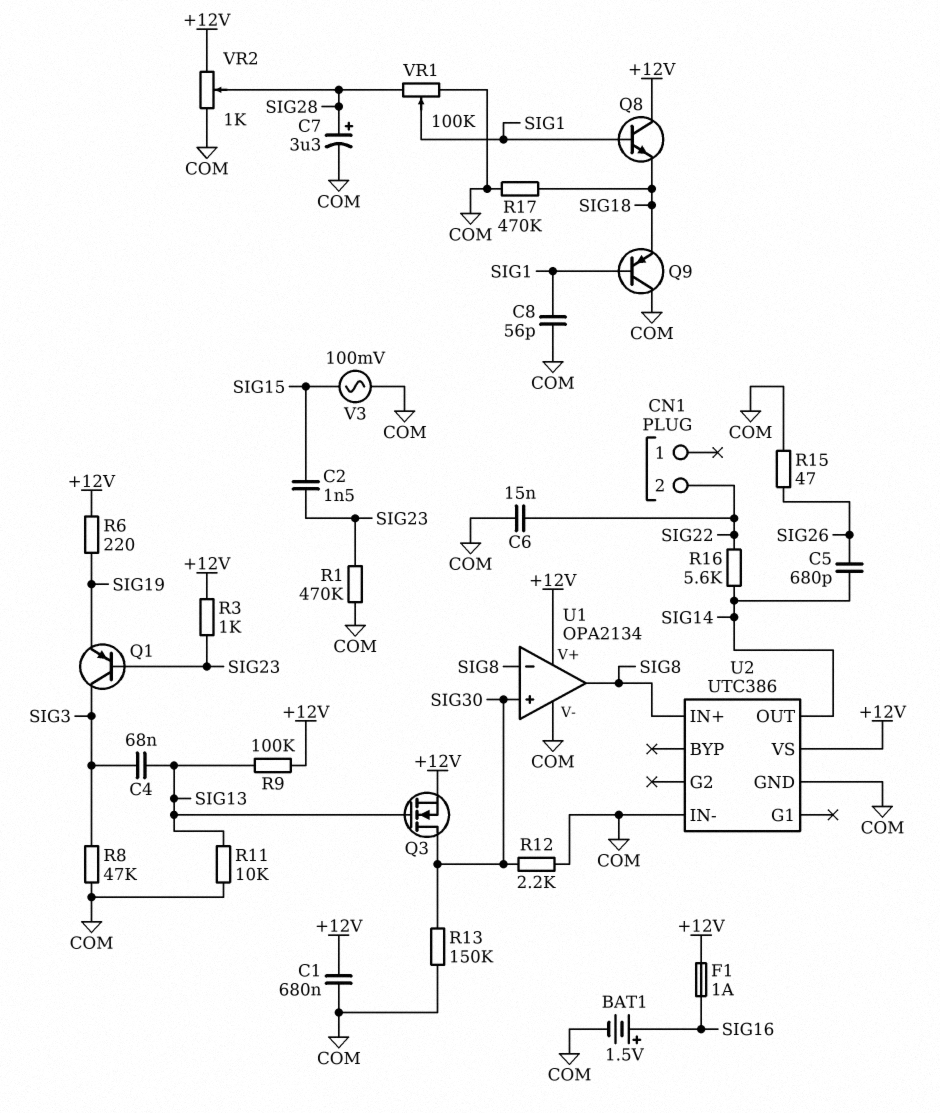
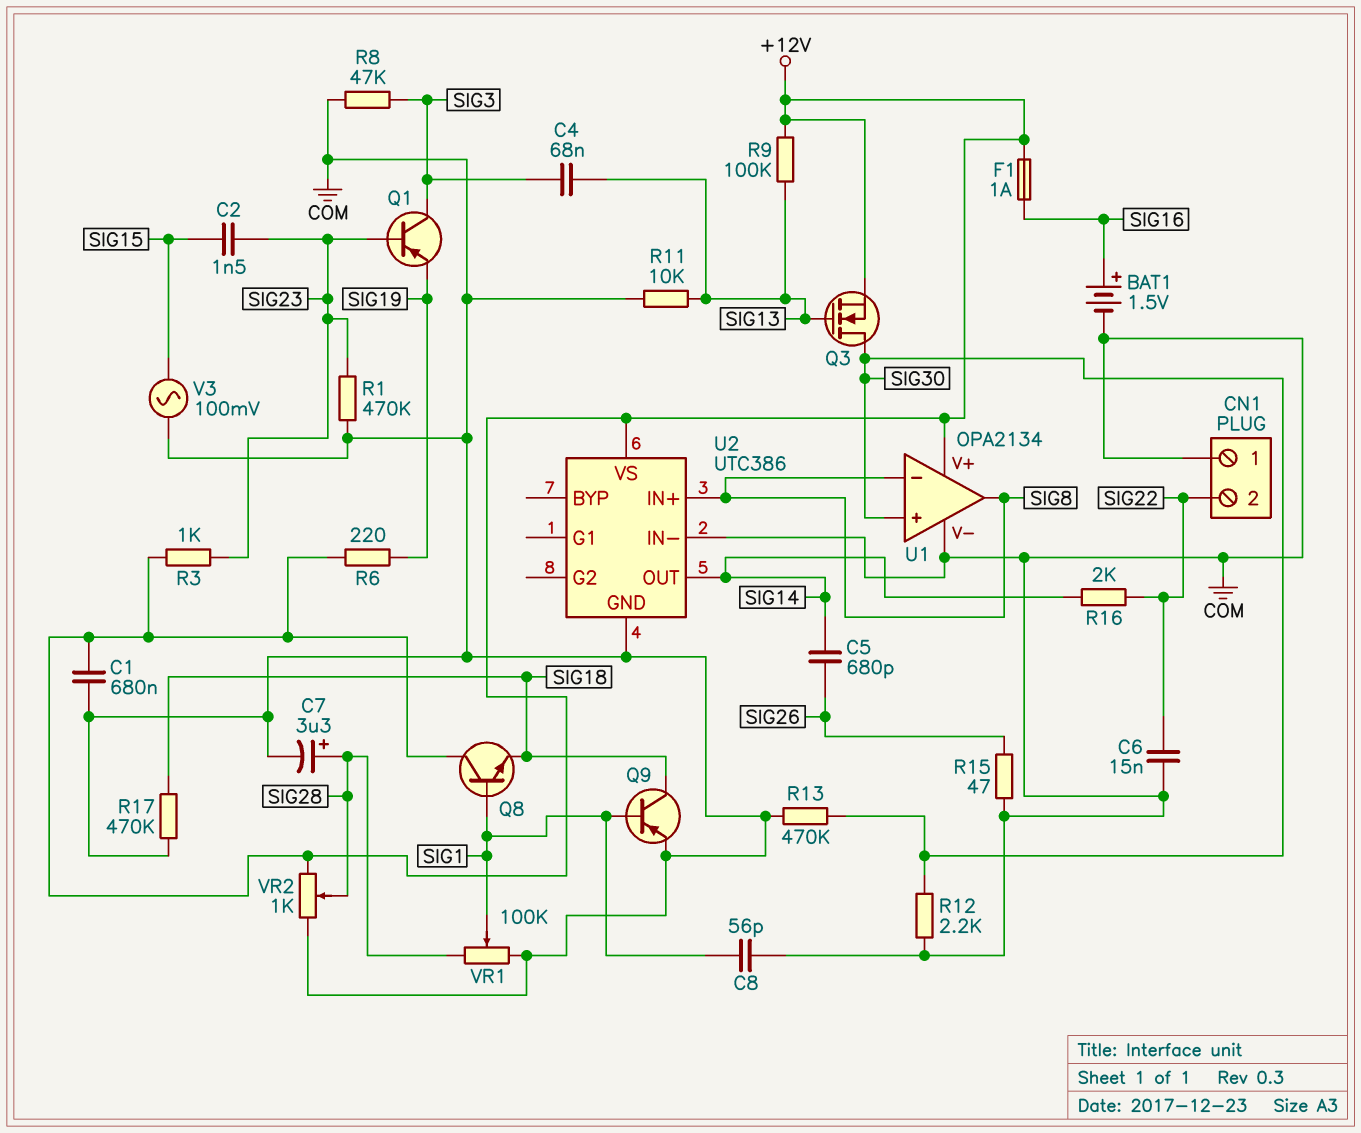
CN1 pin 1: none -> COM
Q9: PNP (B SIG1, C COM, E SIG18) -> PNP (B SIG1, C SIG18, E COM)
R13: 150k (COM, SIG30) -> 470k (COM, SIG30)
R16: 5.6k (SIG14, SIG22) -> 2k (SIG14, SIG22)

